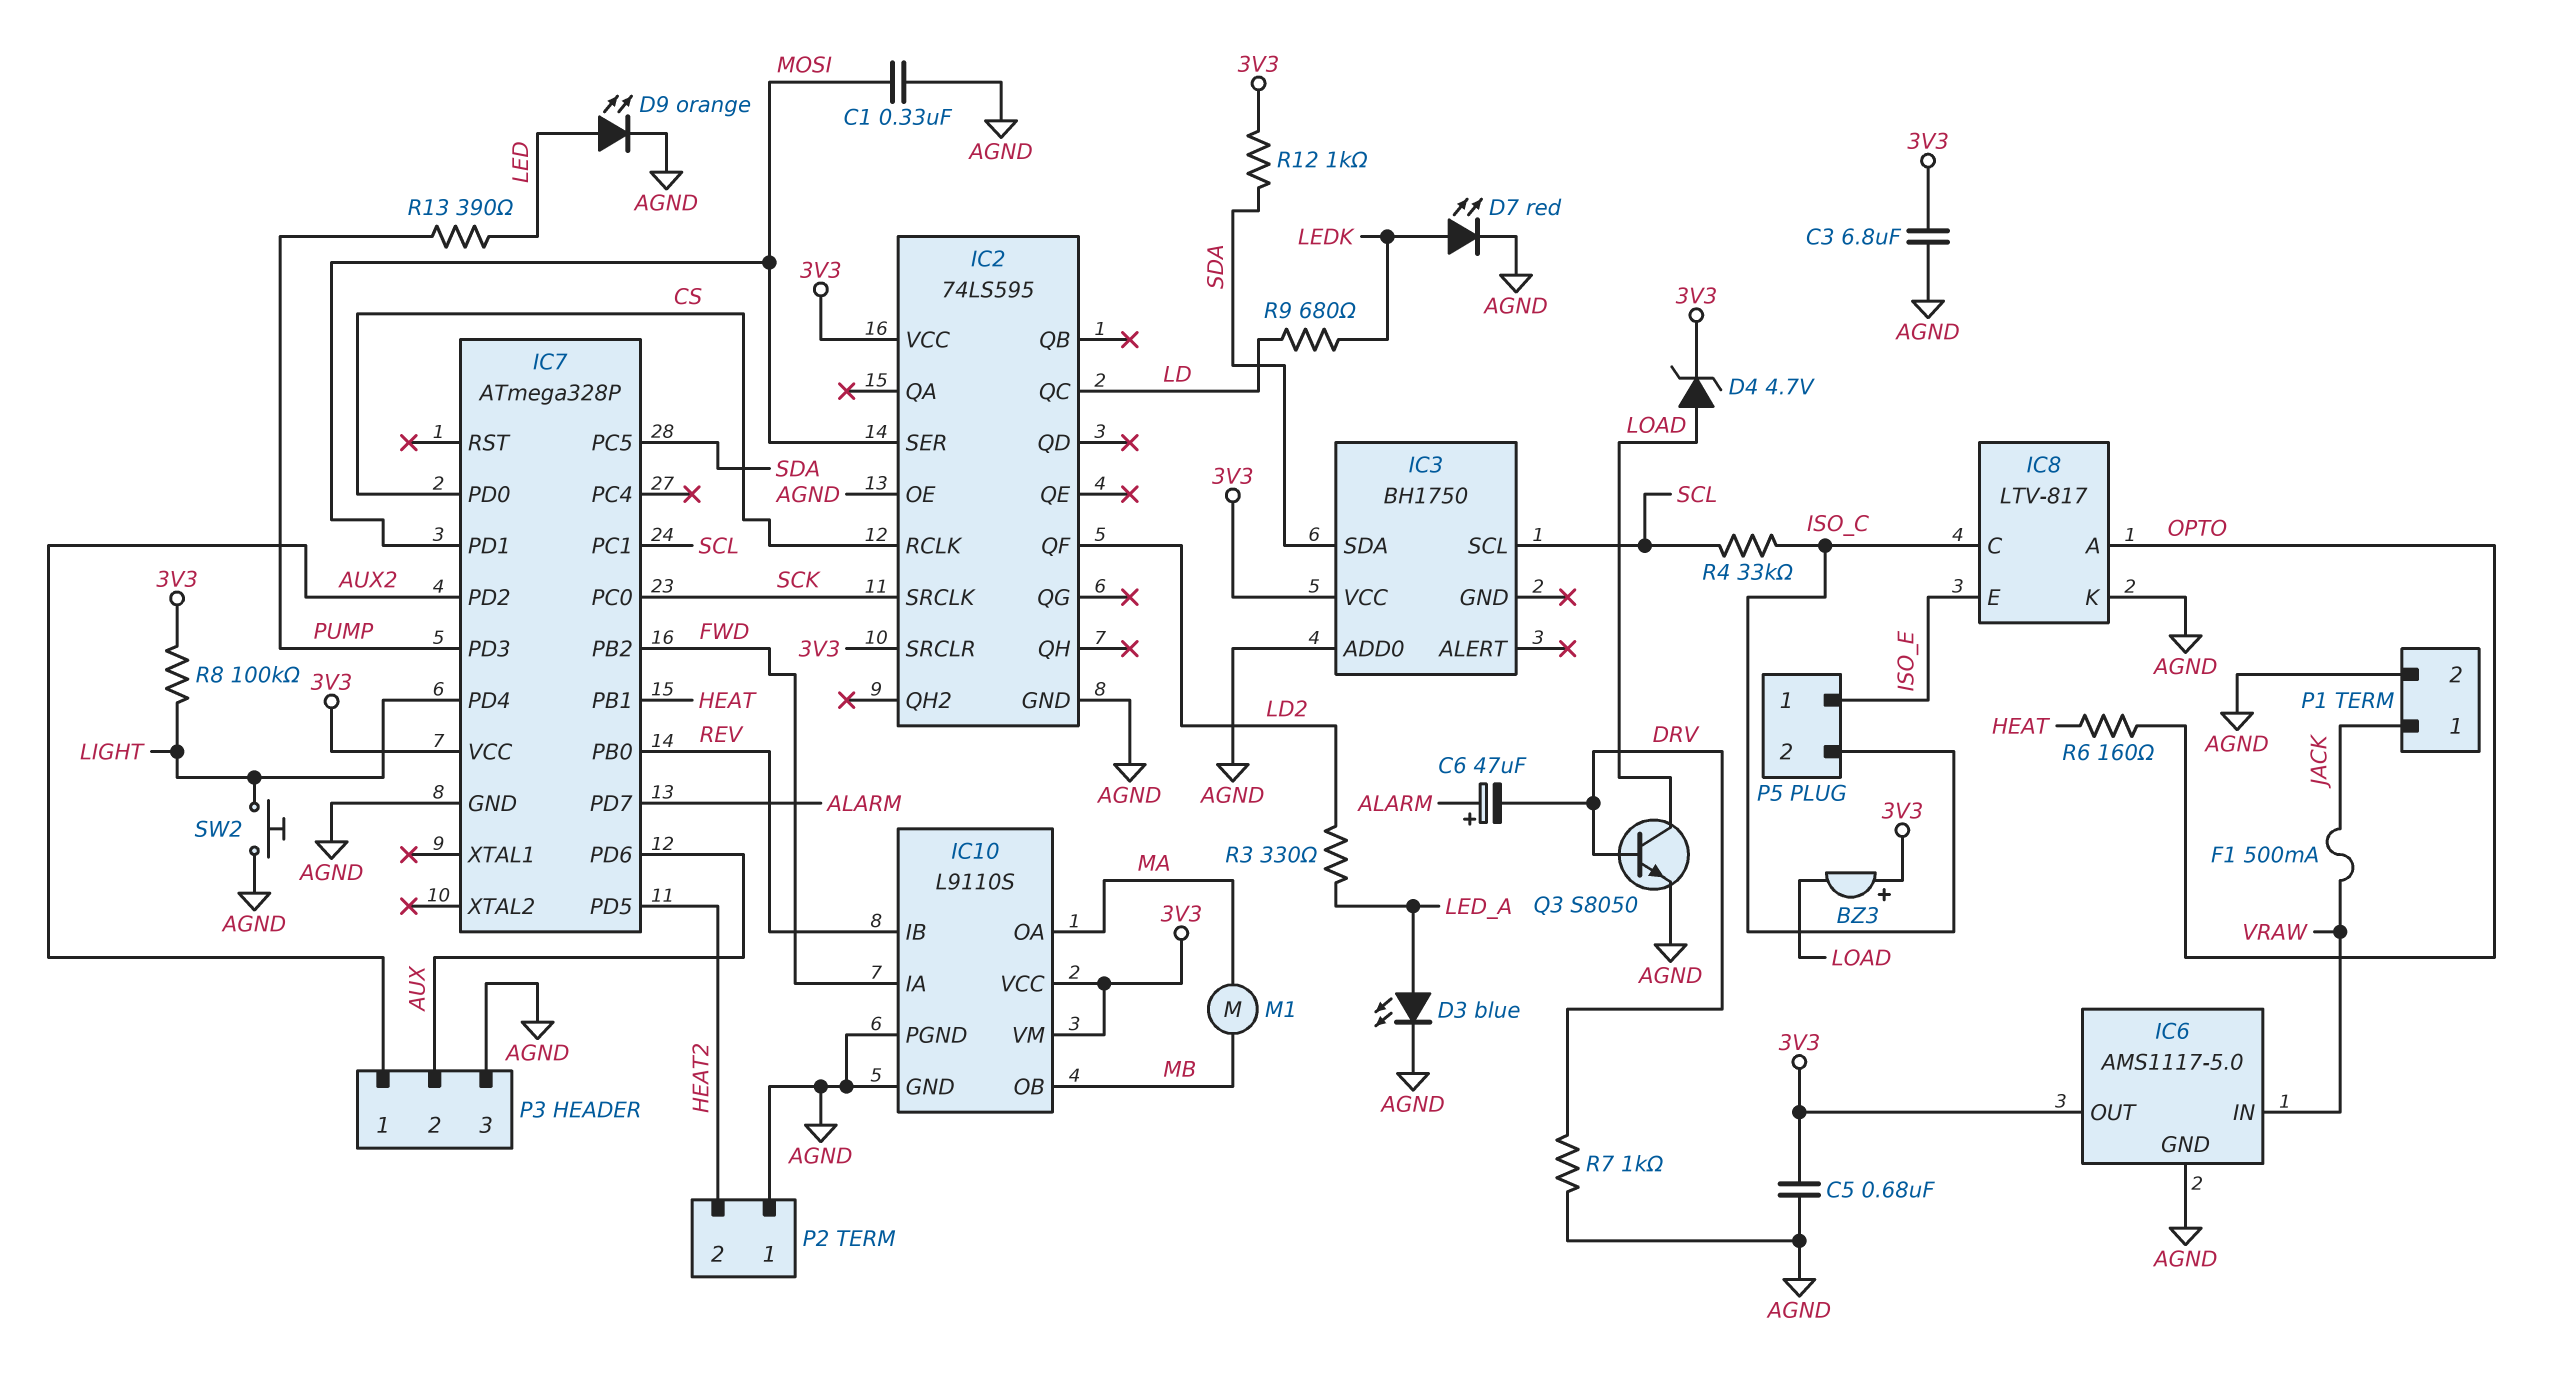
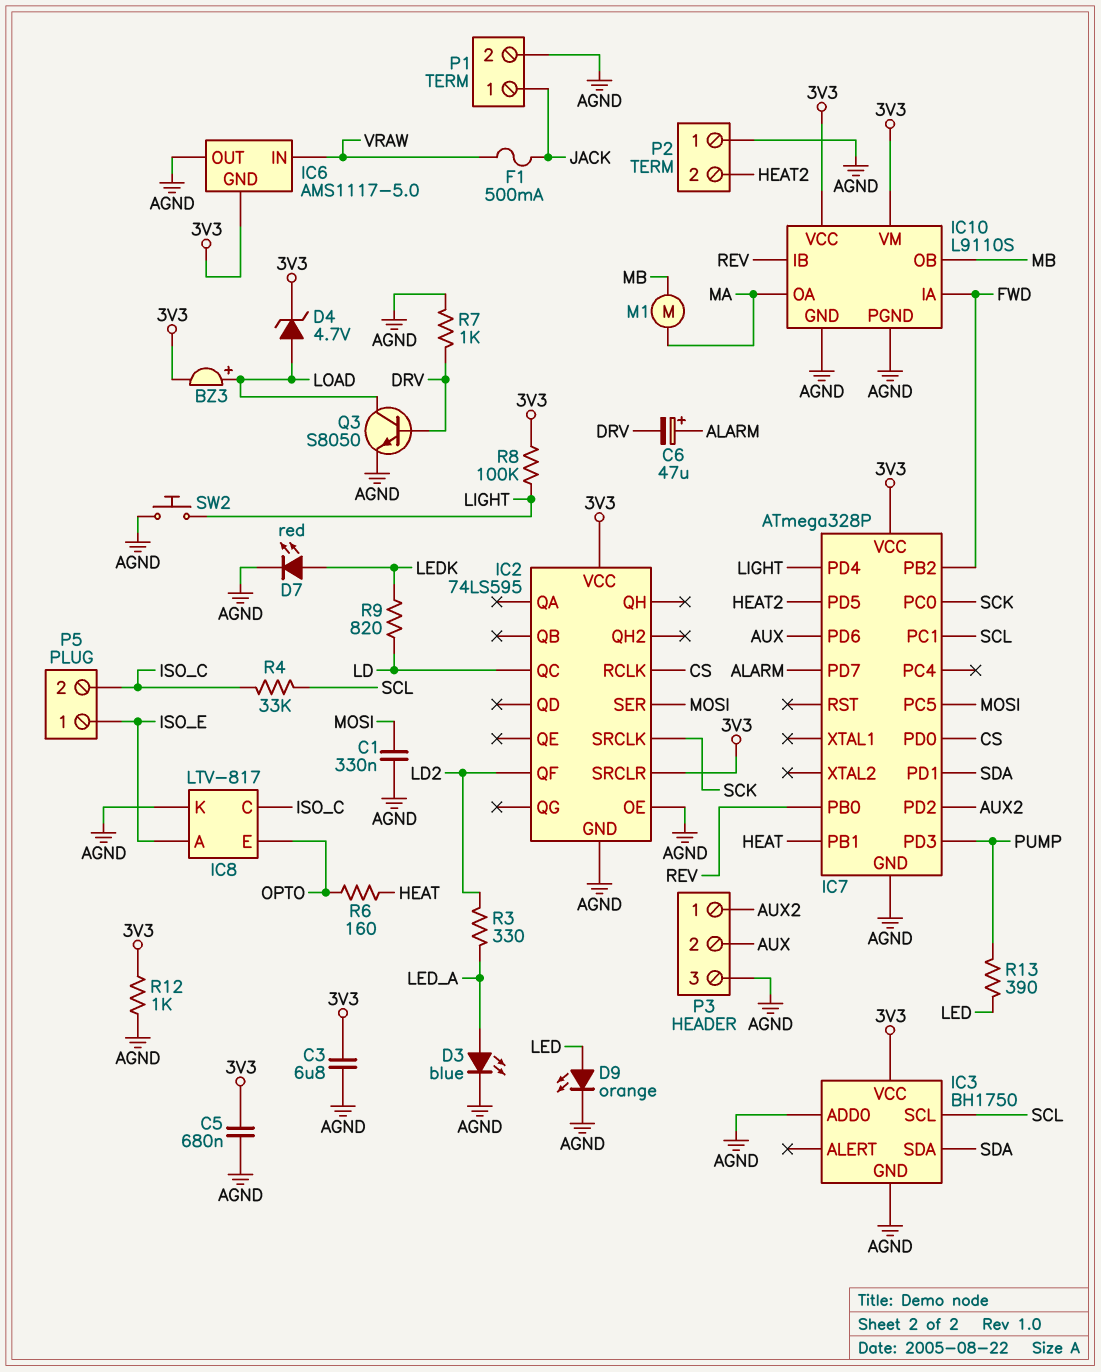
BZ3: buzzer (plus 3V3, minus LOAD) -> buzzer (plus LOAD, minus 3V3)
IC3 pin GND: none -> AGND
IC6 pin GND: AGND -> 3V3
IC6 pin OUT: 3V3 -> AGND
IC7 pin PC5: SDA -> MOSI
IC7 pin PD1: MOSI -> SDA
IC8 pin A: OPTO -> ISO_E
IC8 pin E: ISO_E -> OPTO
R9: 680 (LD, LEDK) -> 820 (LD, LEDK)
R12: 1k (3V3, SDA) -> 1k (3V3, AGND)

